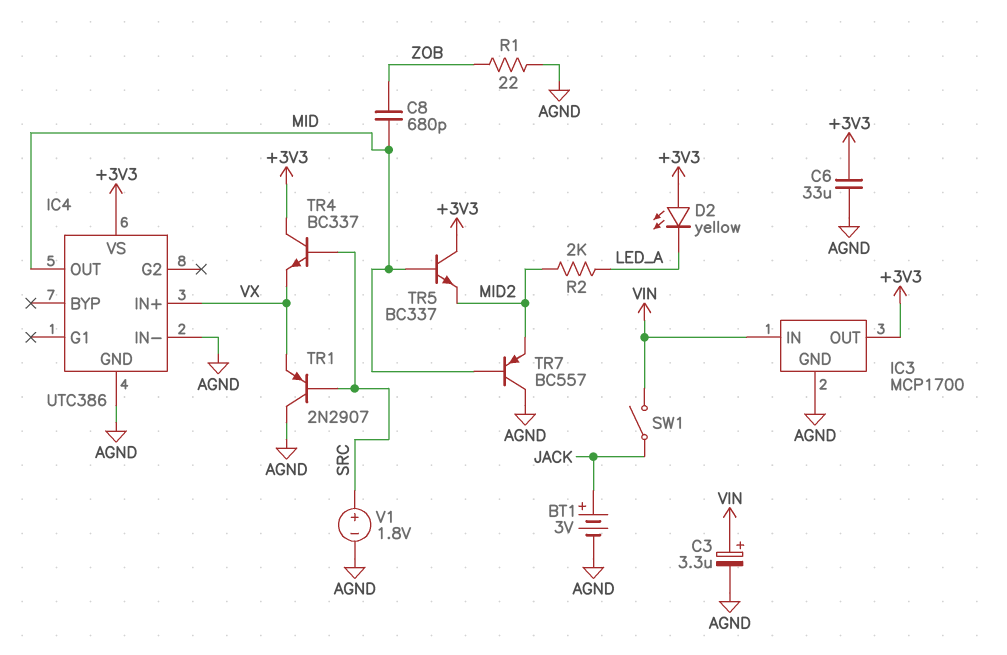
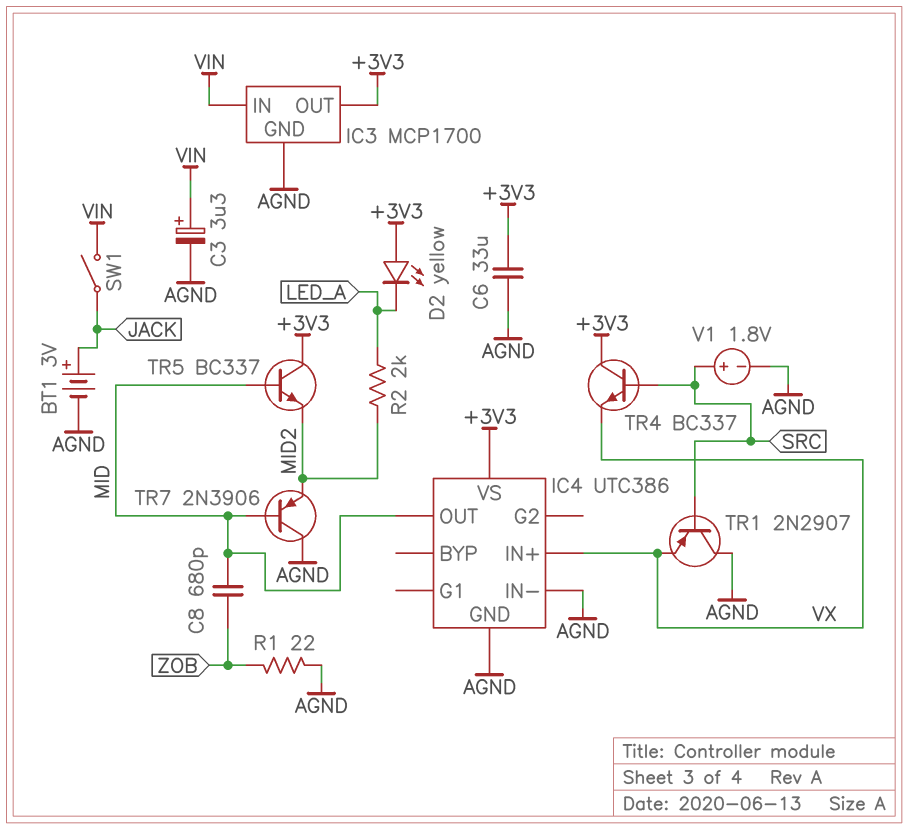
TR7: PNP BC557 (B MID, C AGND, E MID2) -> PNP 2N3906 (B MID, C AGND, E MID2)

